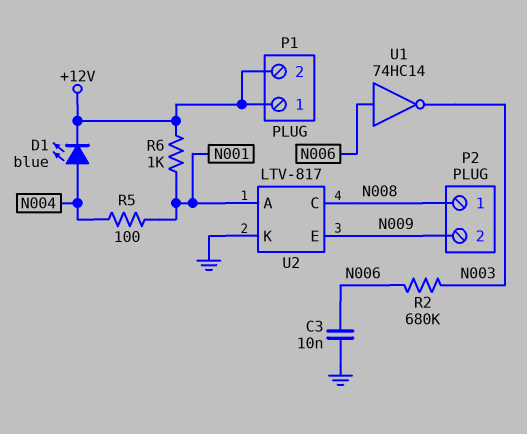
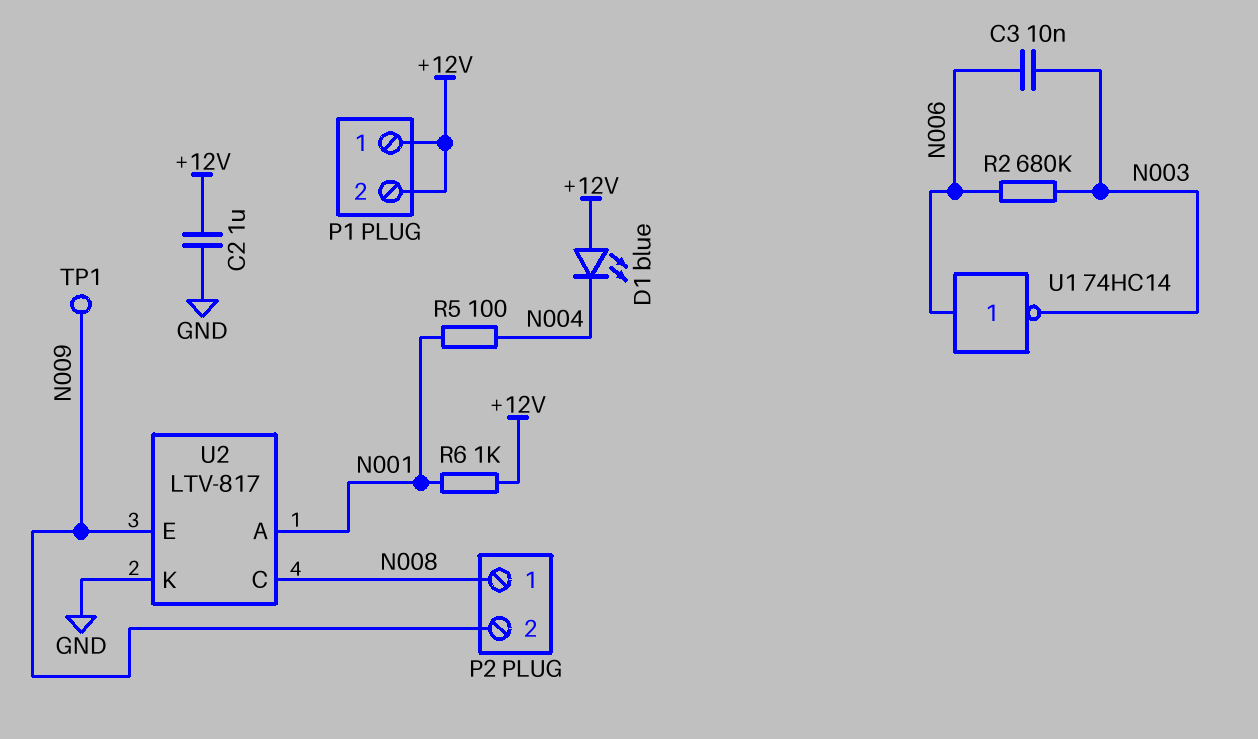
C2: none -> 1uF (+12V, GND)
C3: 10nF (GND, N006) -> 10nF (N003, N006)
D1: LED blue (A N004, K +12V) -> LED blue (A +12V, K N004)
TP1: none -> test point (N009)

